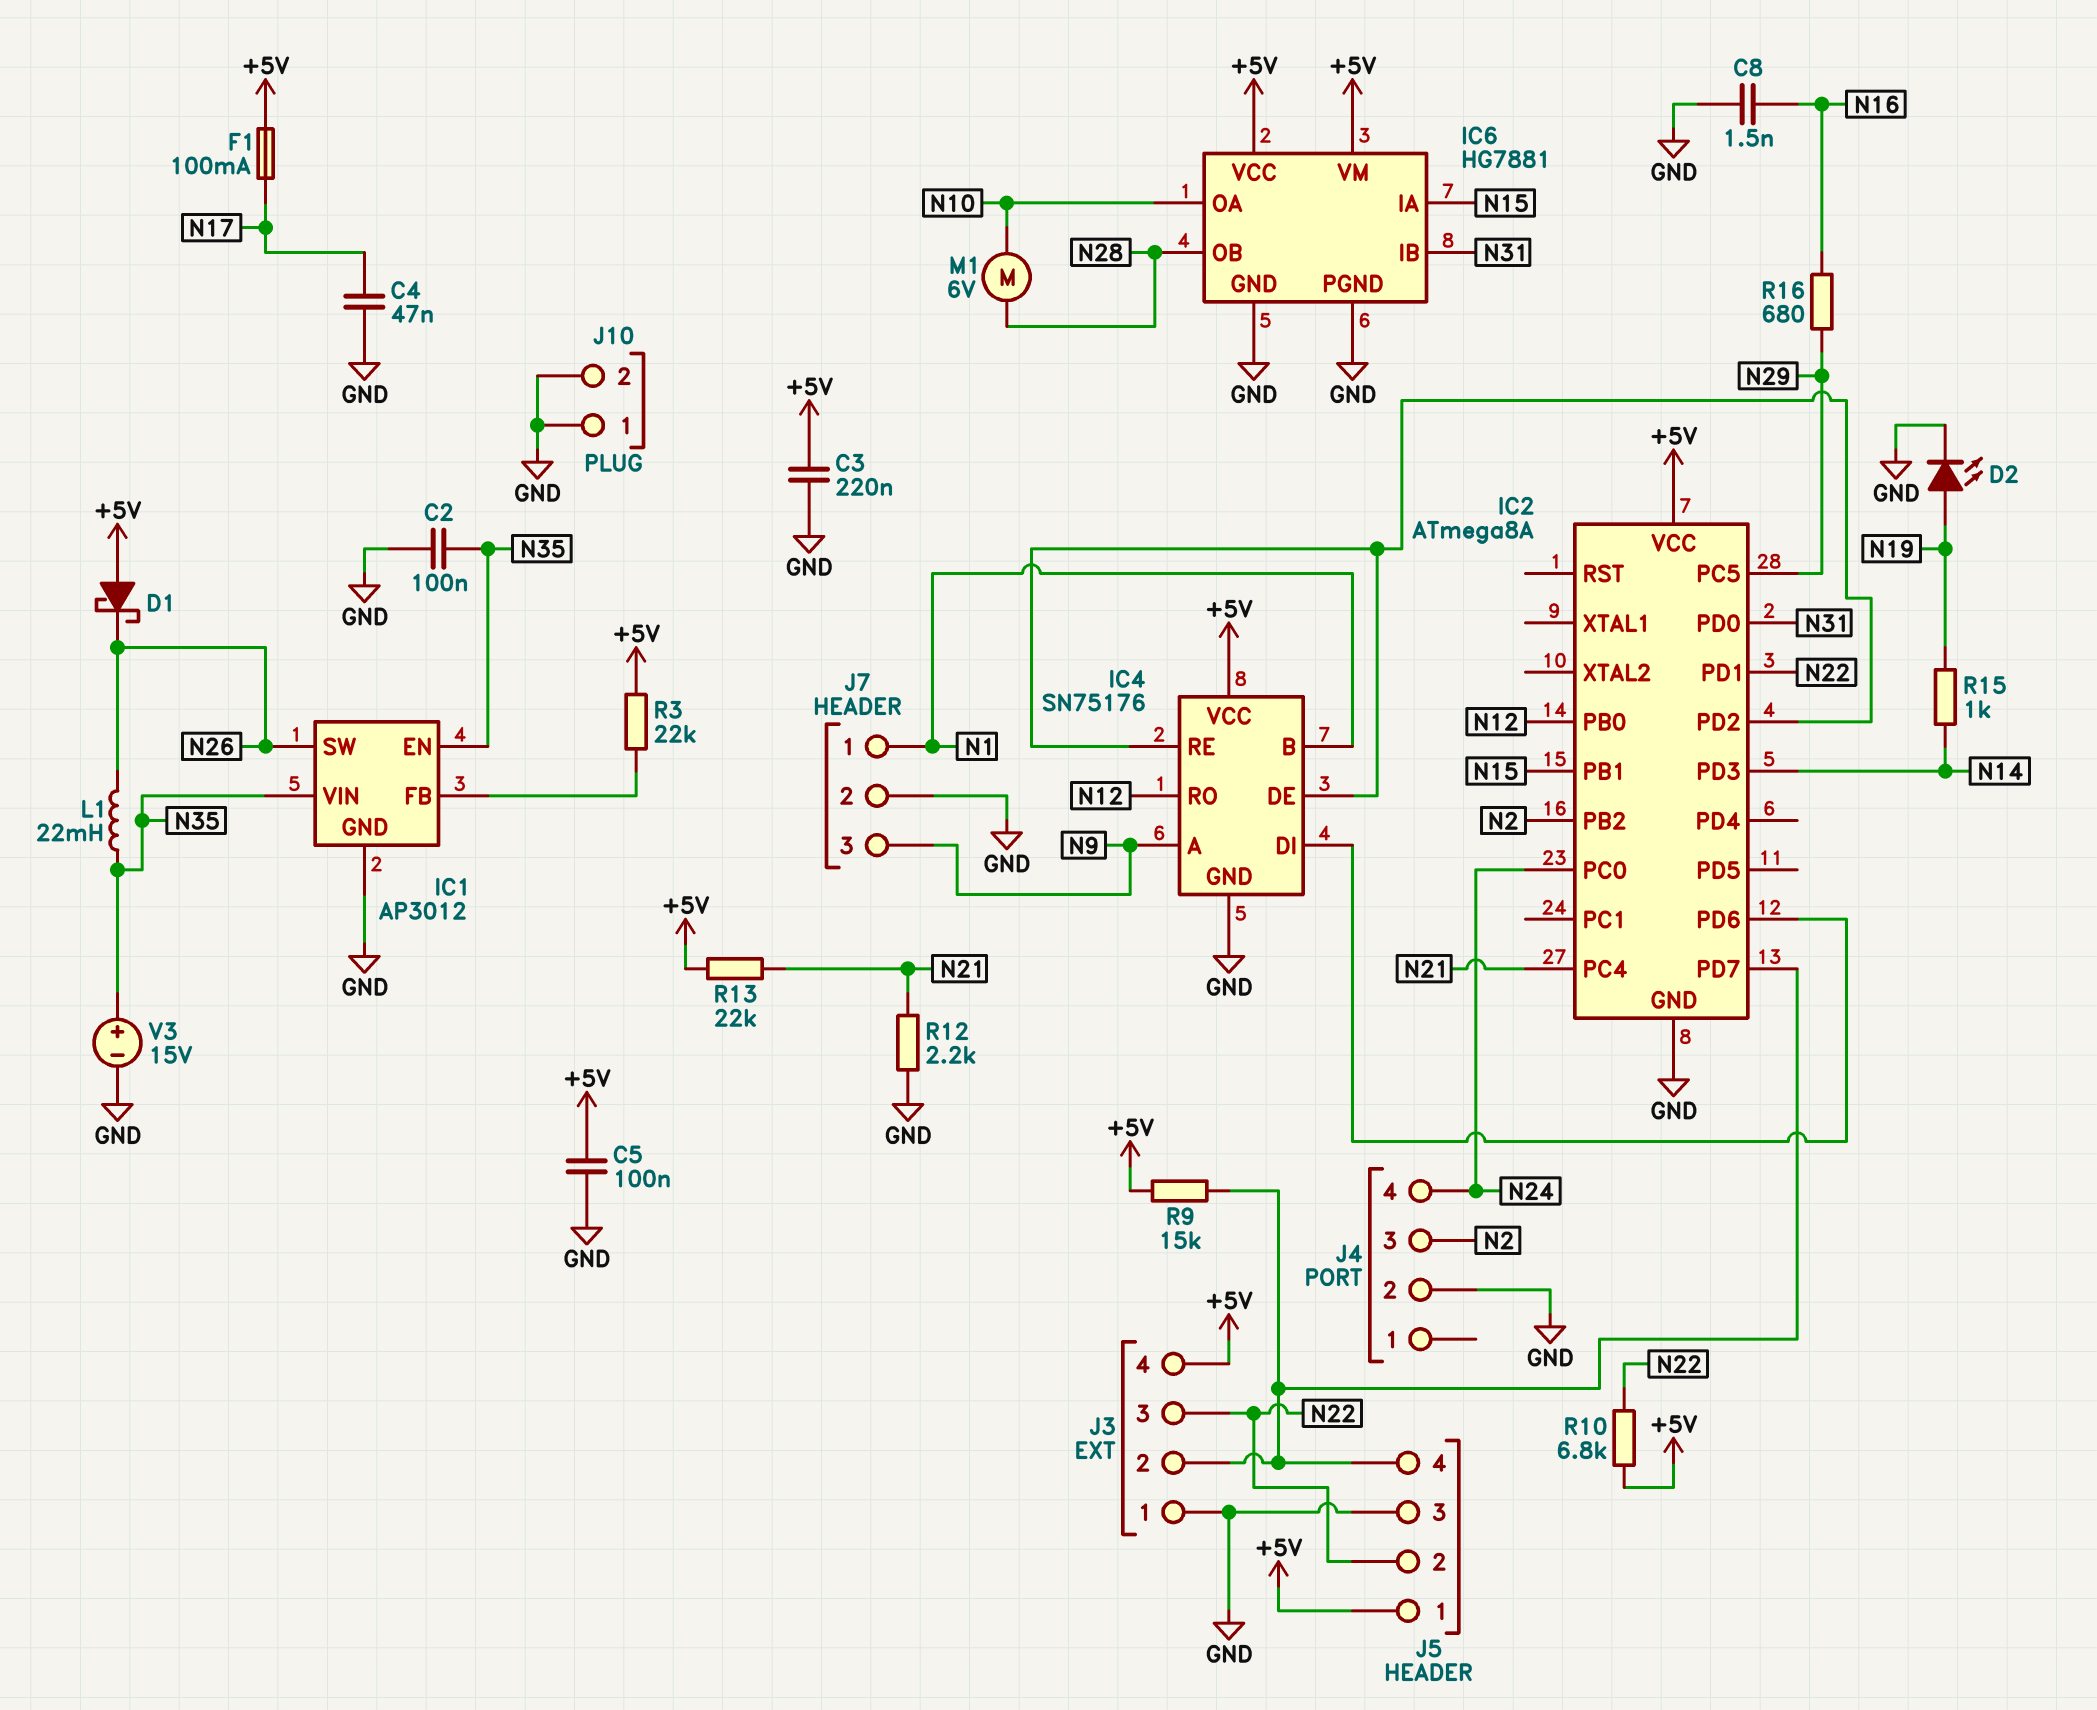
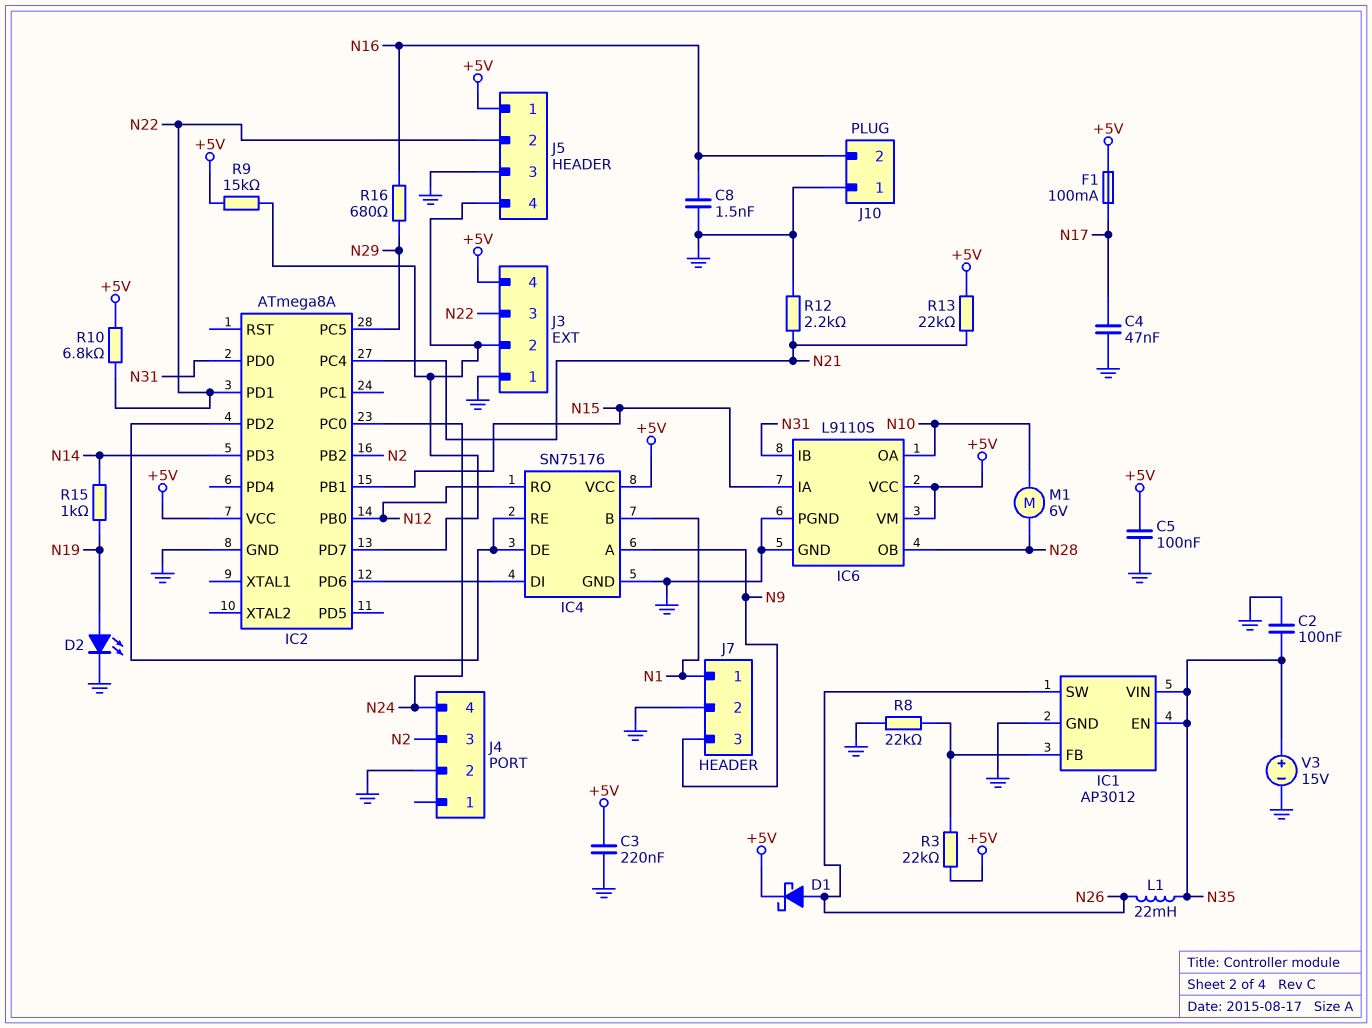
D1: schottky (A +5V, K N26) -> schottky (A N26, K +5V)
IC6: HG7881 -> L9110S
J10 pin 2: GND -> N16
R8: none -> 22k (GND, IC1/FB)

